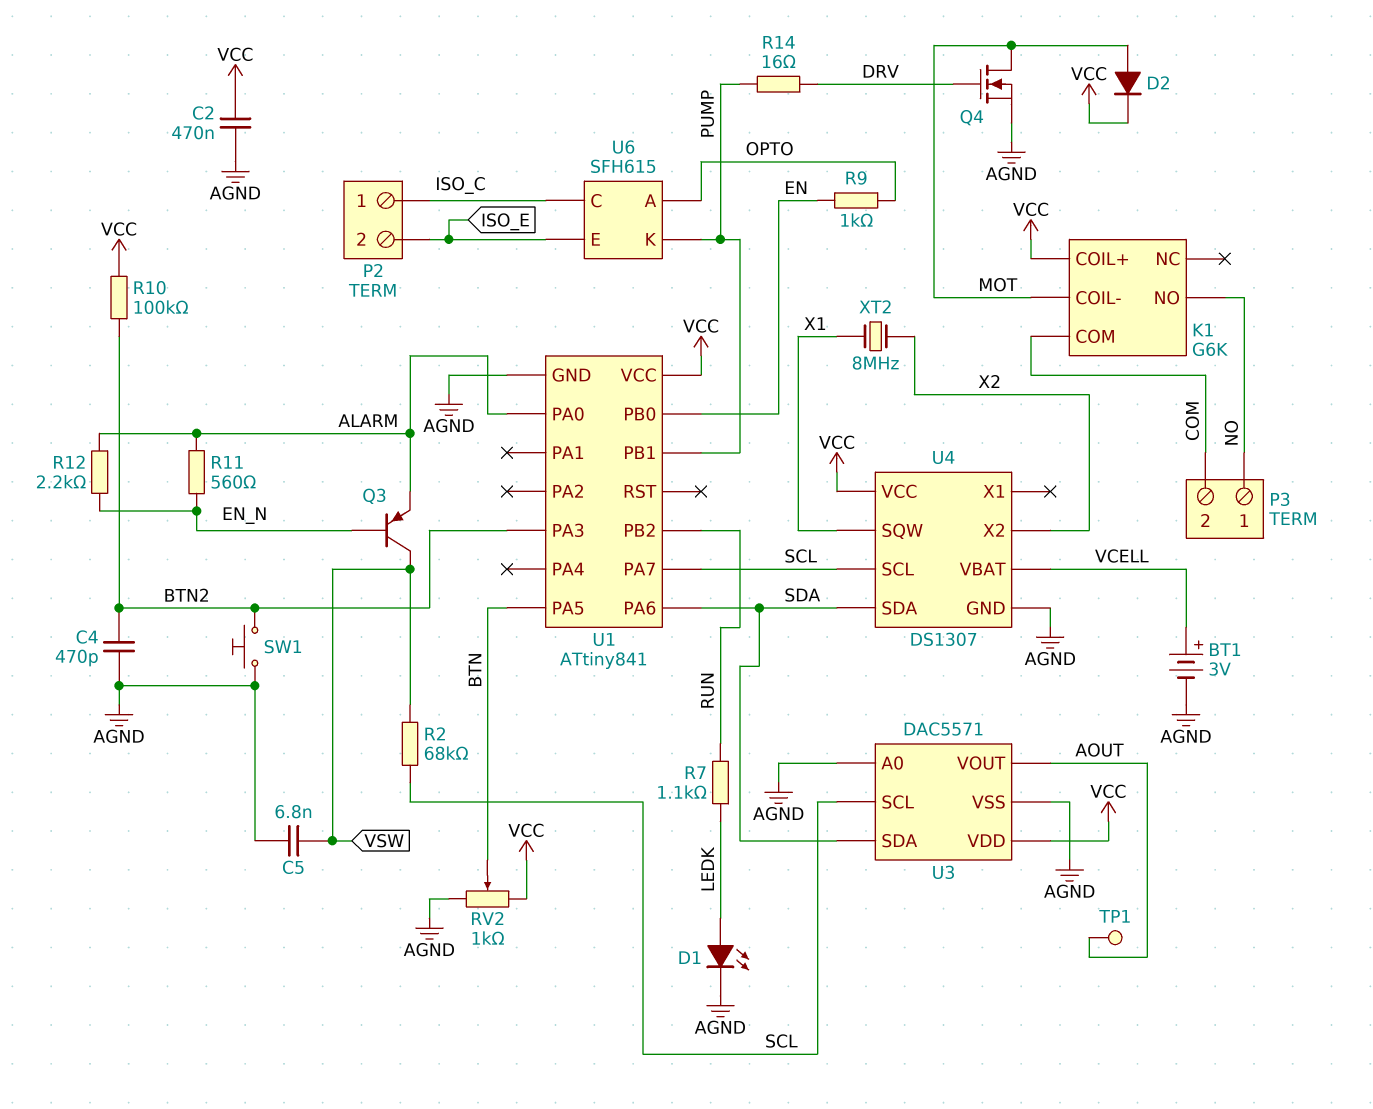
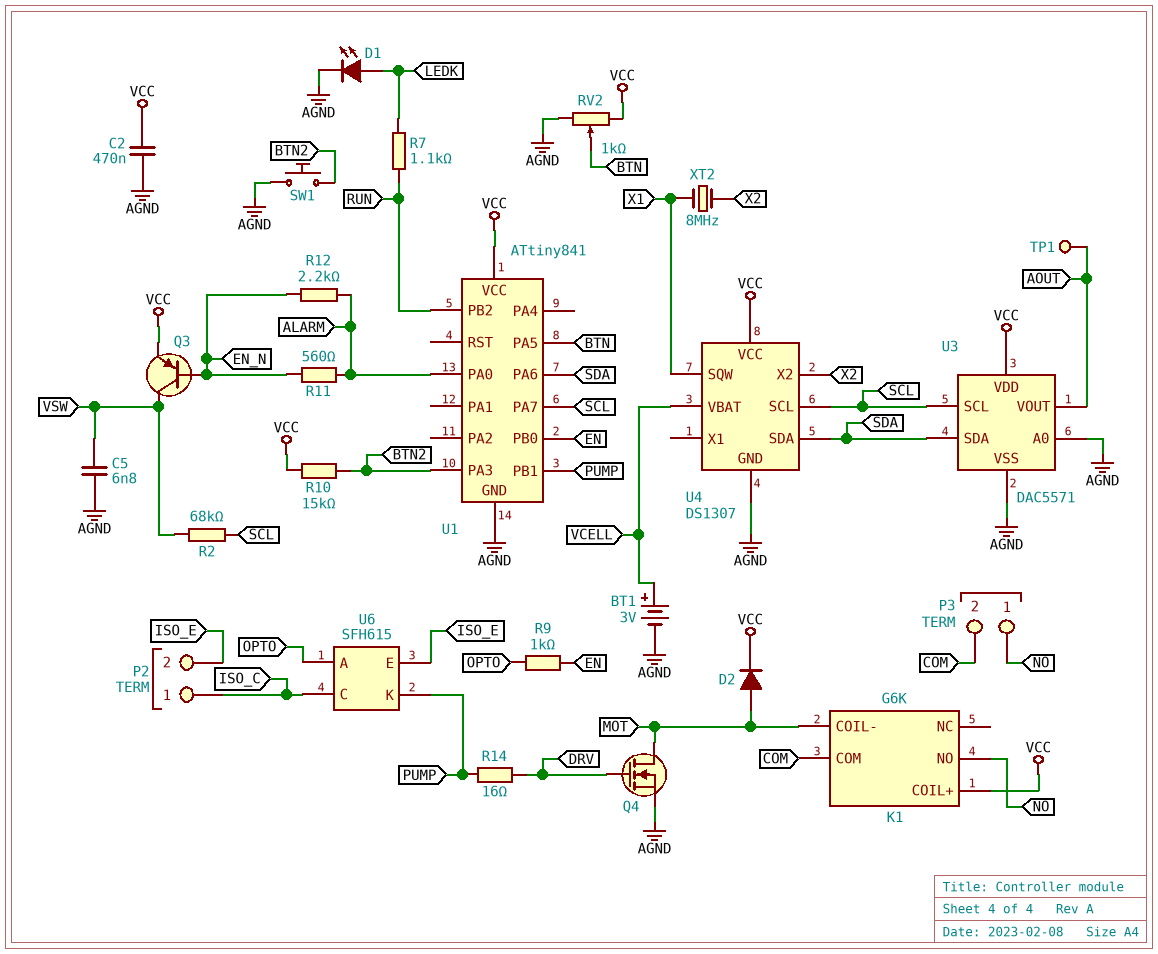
C4: 470pF (AGND, BTN2) -> none
Q3: PNP (B EN_N, C VSW, E ALARM) -> PNP (B EN_N, C VSW, E VCC)
R10: 100k (BTN2, VCC) -> 15k (BTN2, VCC)

